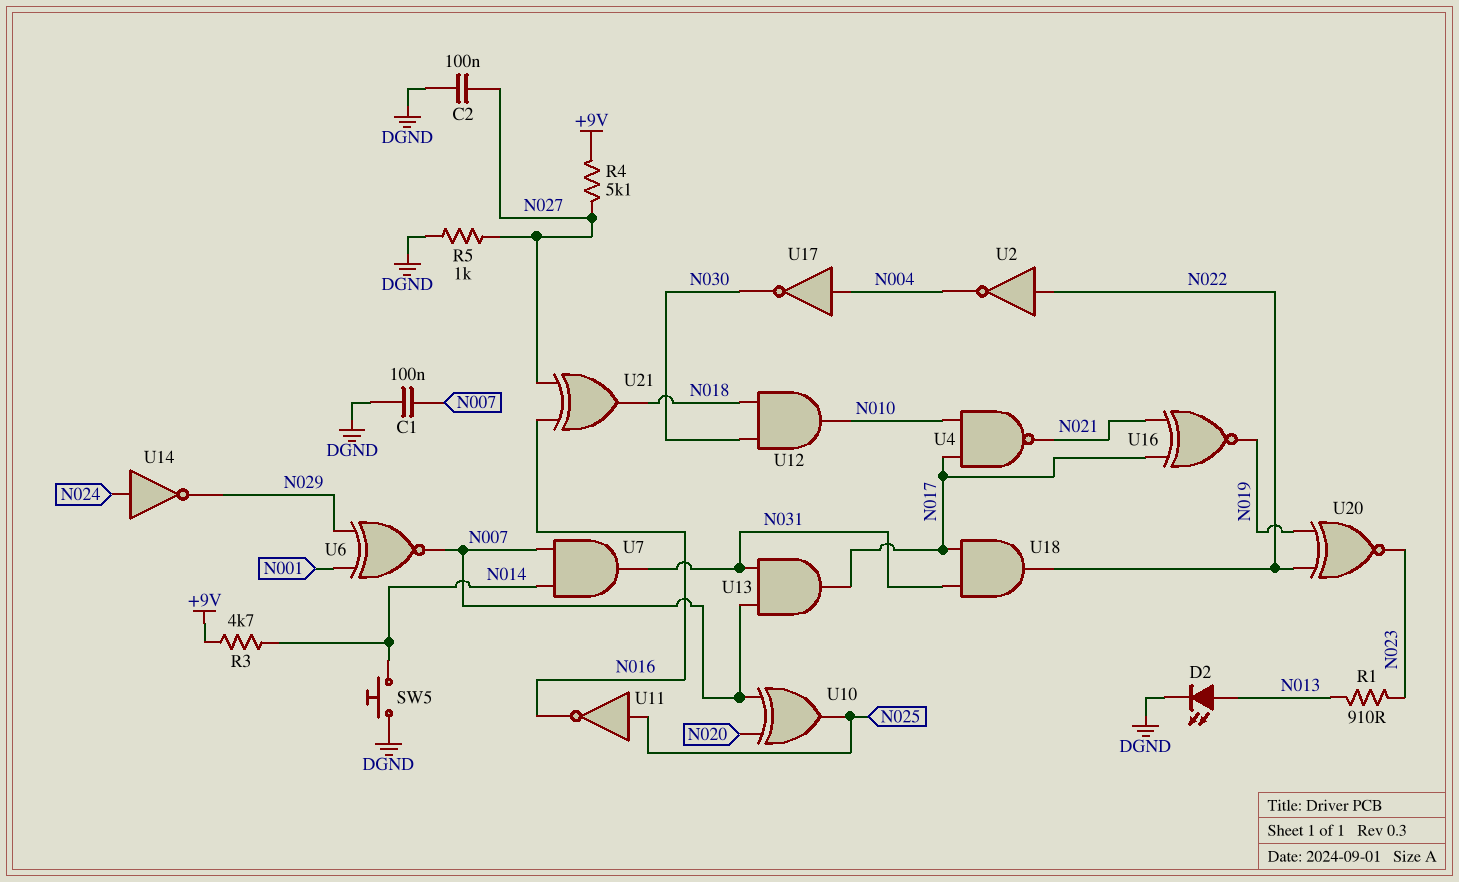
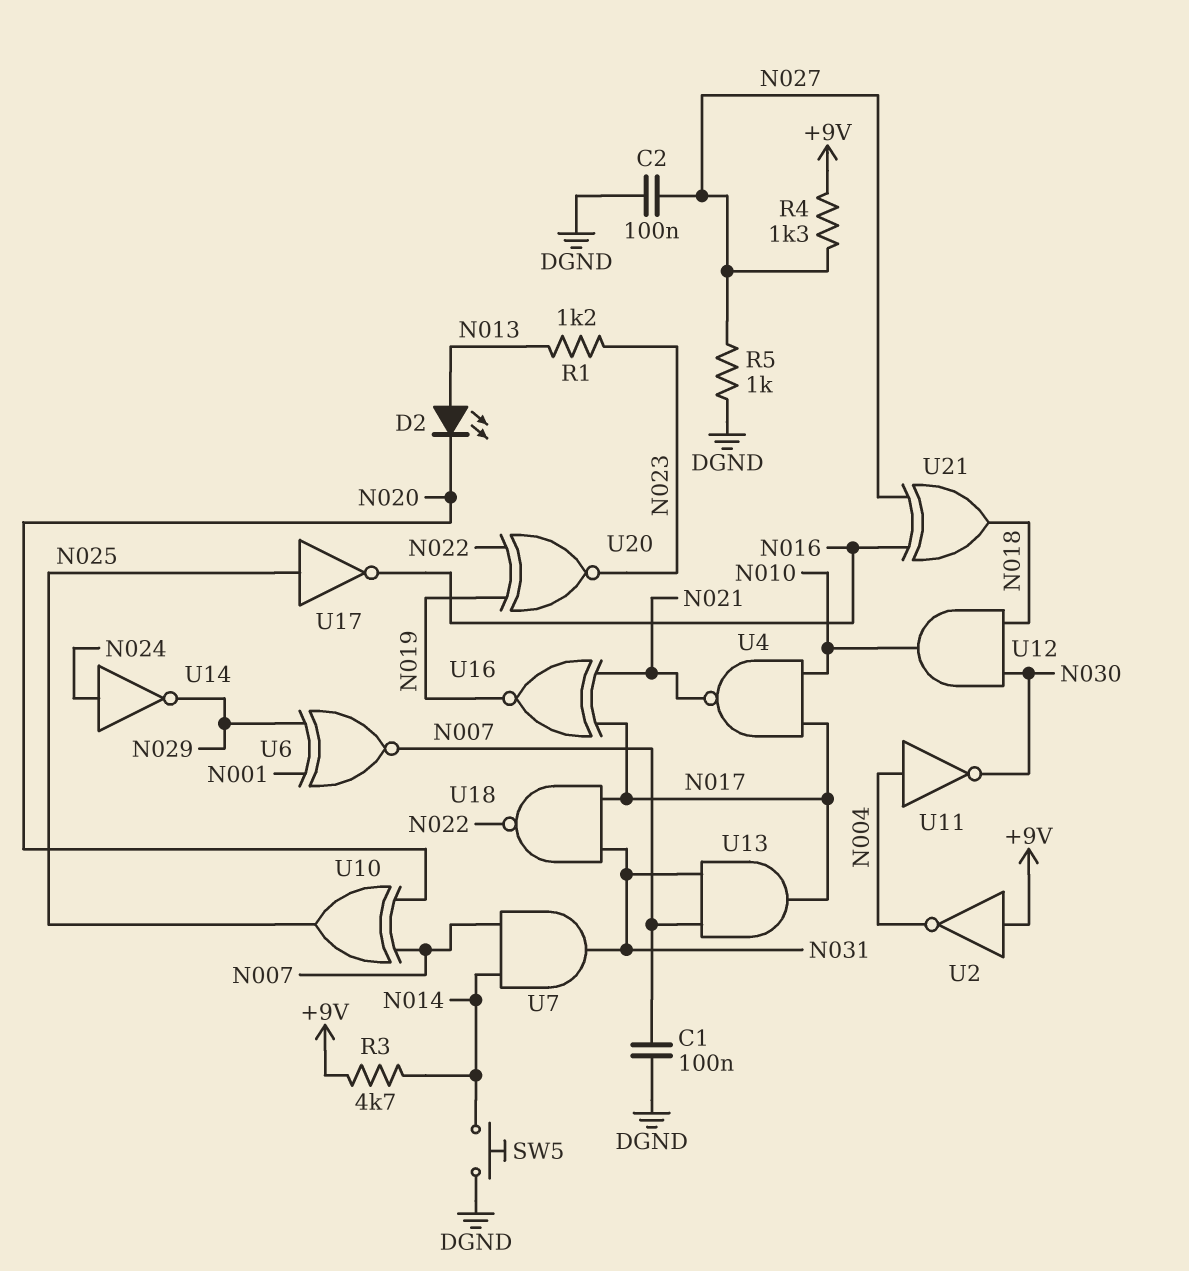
D2: LED (A N013, K DGND) -> LED (A N013, K N020)
R1: 910 (N013, N023) -> 1.2k (N013, N023)
R4: 5.1k (+9V, N027) -> 1.3k (+9V, N027)
U2: NOT (in N022, out N004) -> NOT (in +9V, out N004)
U11: NOT (in N025, out N016) -> NOT (in N004, out N030)
U17: NOT (in N004, out N030) -> NOT (in N025, out N016)
U18: AND (in N017, in N031, out N022) -> NAND (in N017, in N031, out N022)

